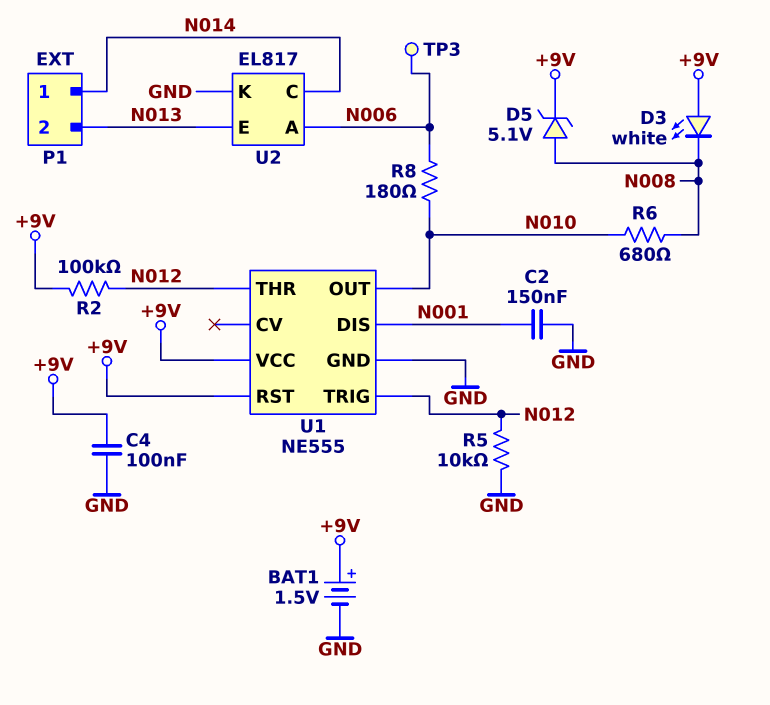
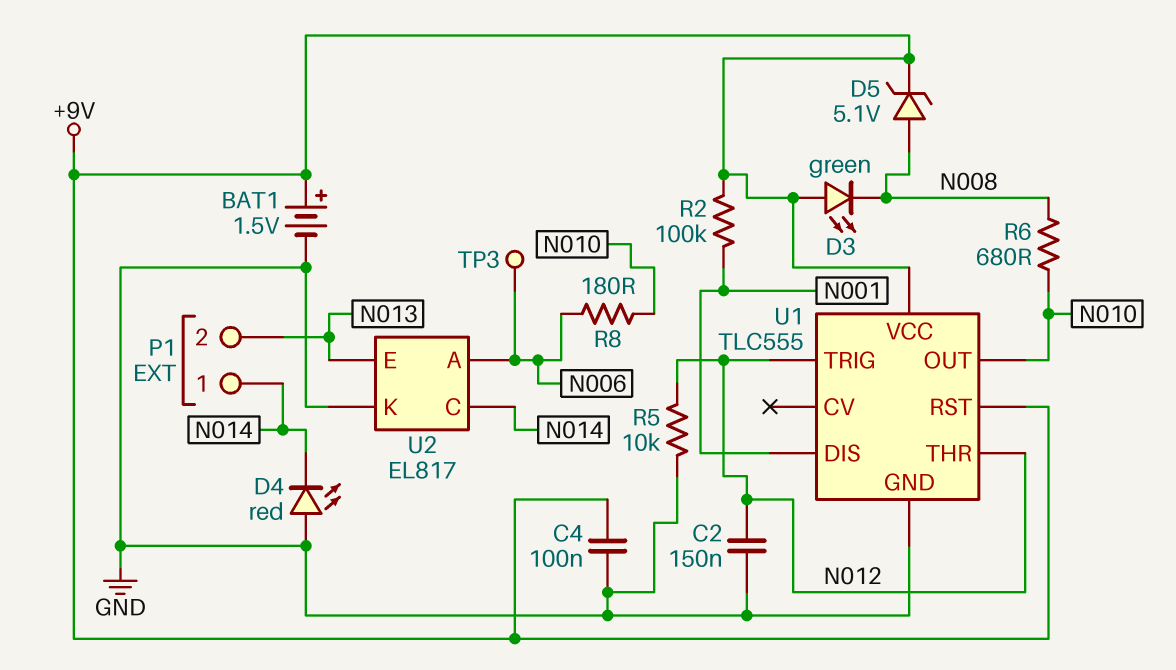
C2: 150nF (GND, N001) -> 150nF (GND, N012)
D3: LED white (A +9V, K N008) -> LED green (A +9V, K N008)
D4: none -> LED red (A GND, K N014)
R2: 100k (+9V, N012) -> 100k (+9V, N001)
U1: NE555 -> TLC555

